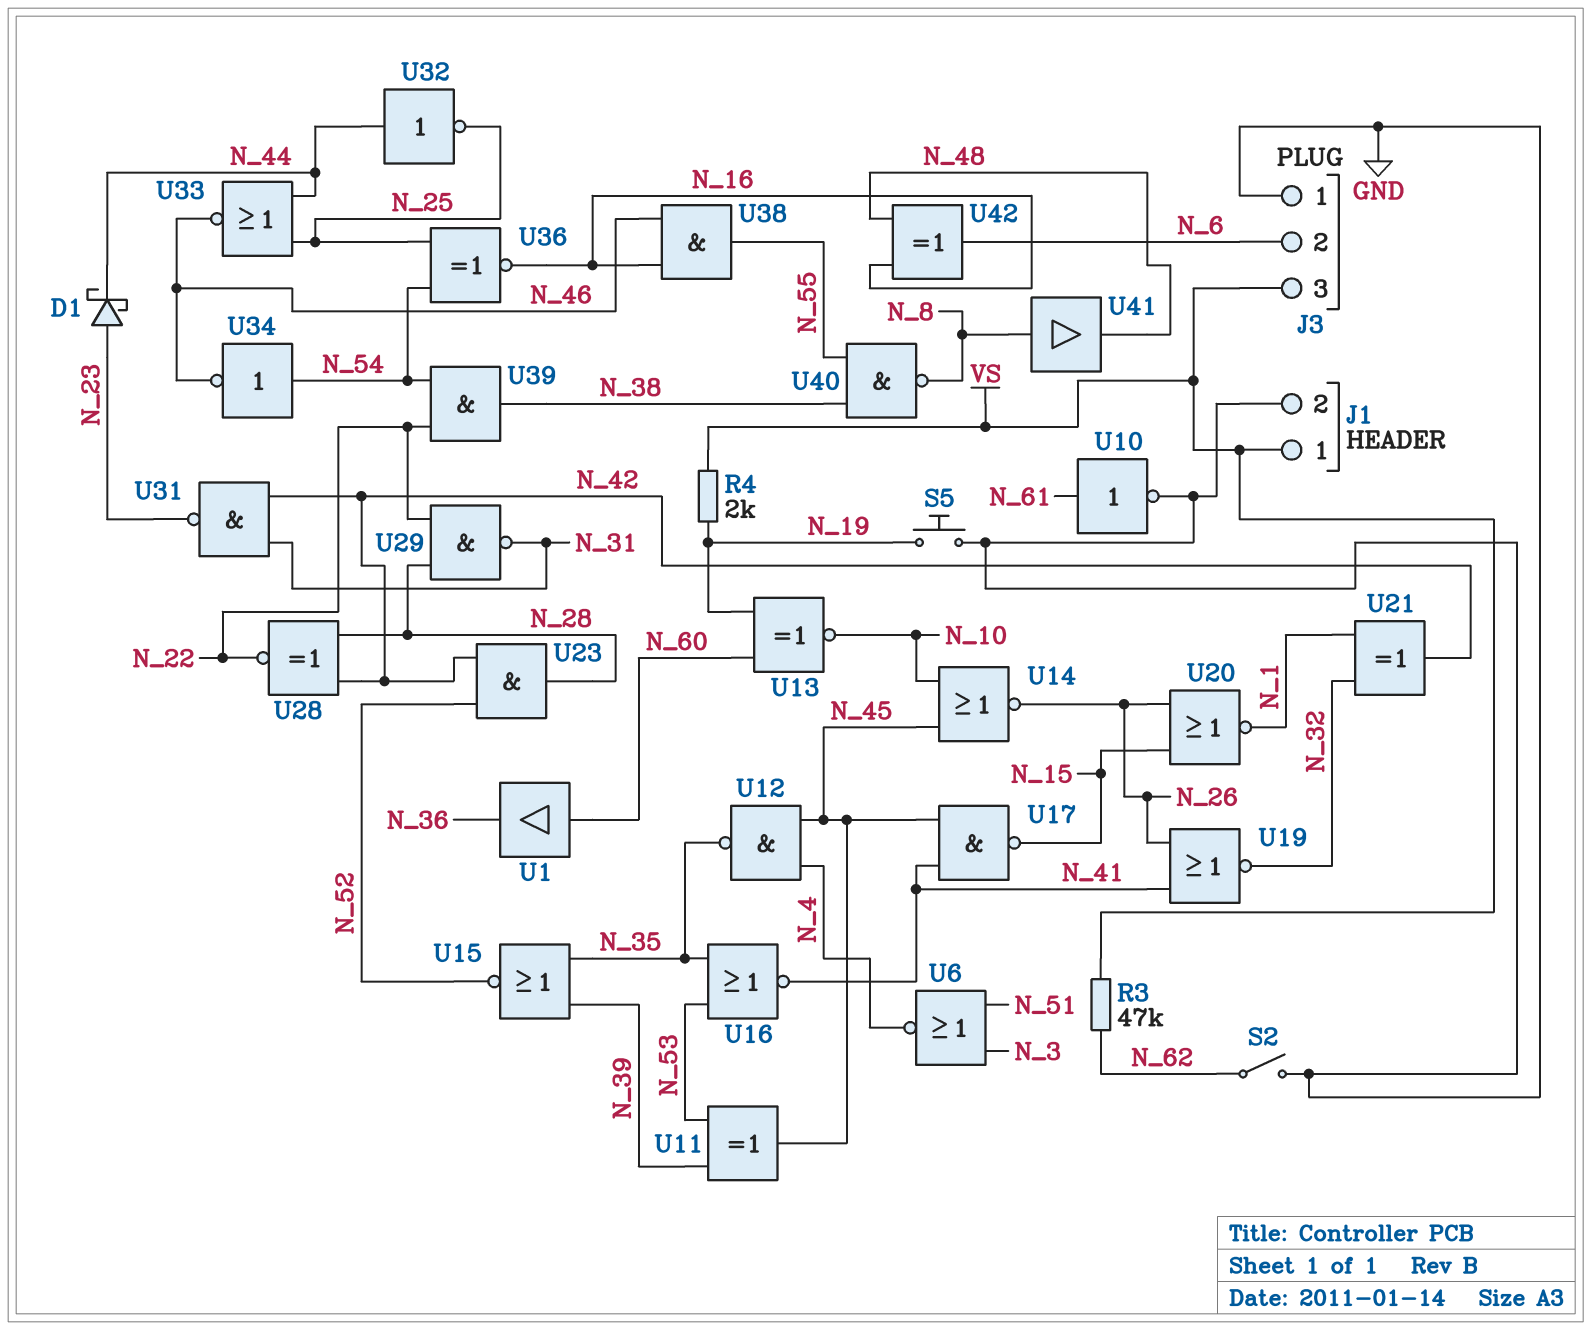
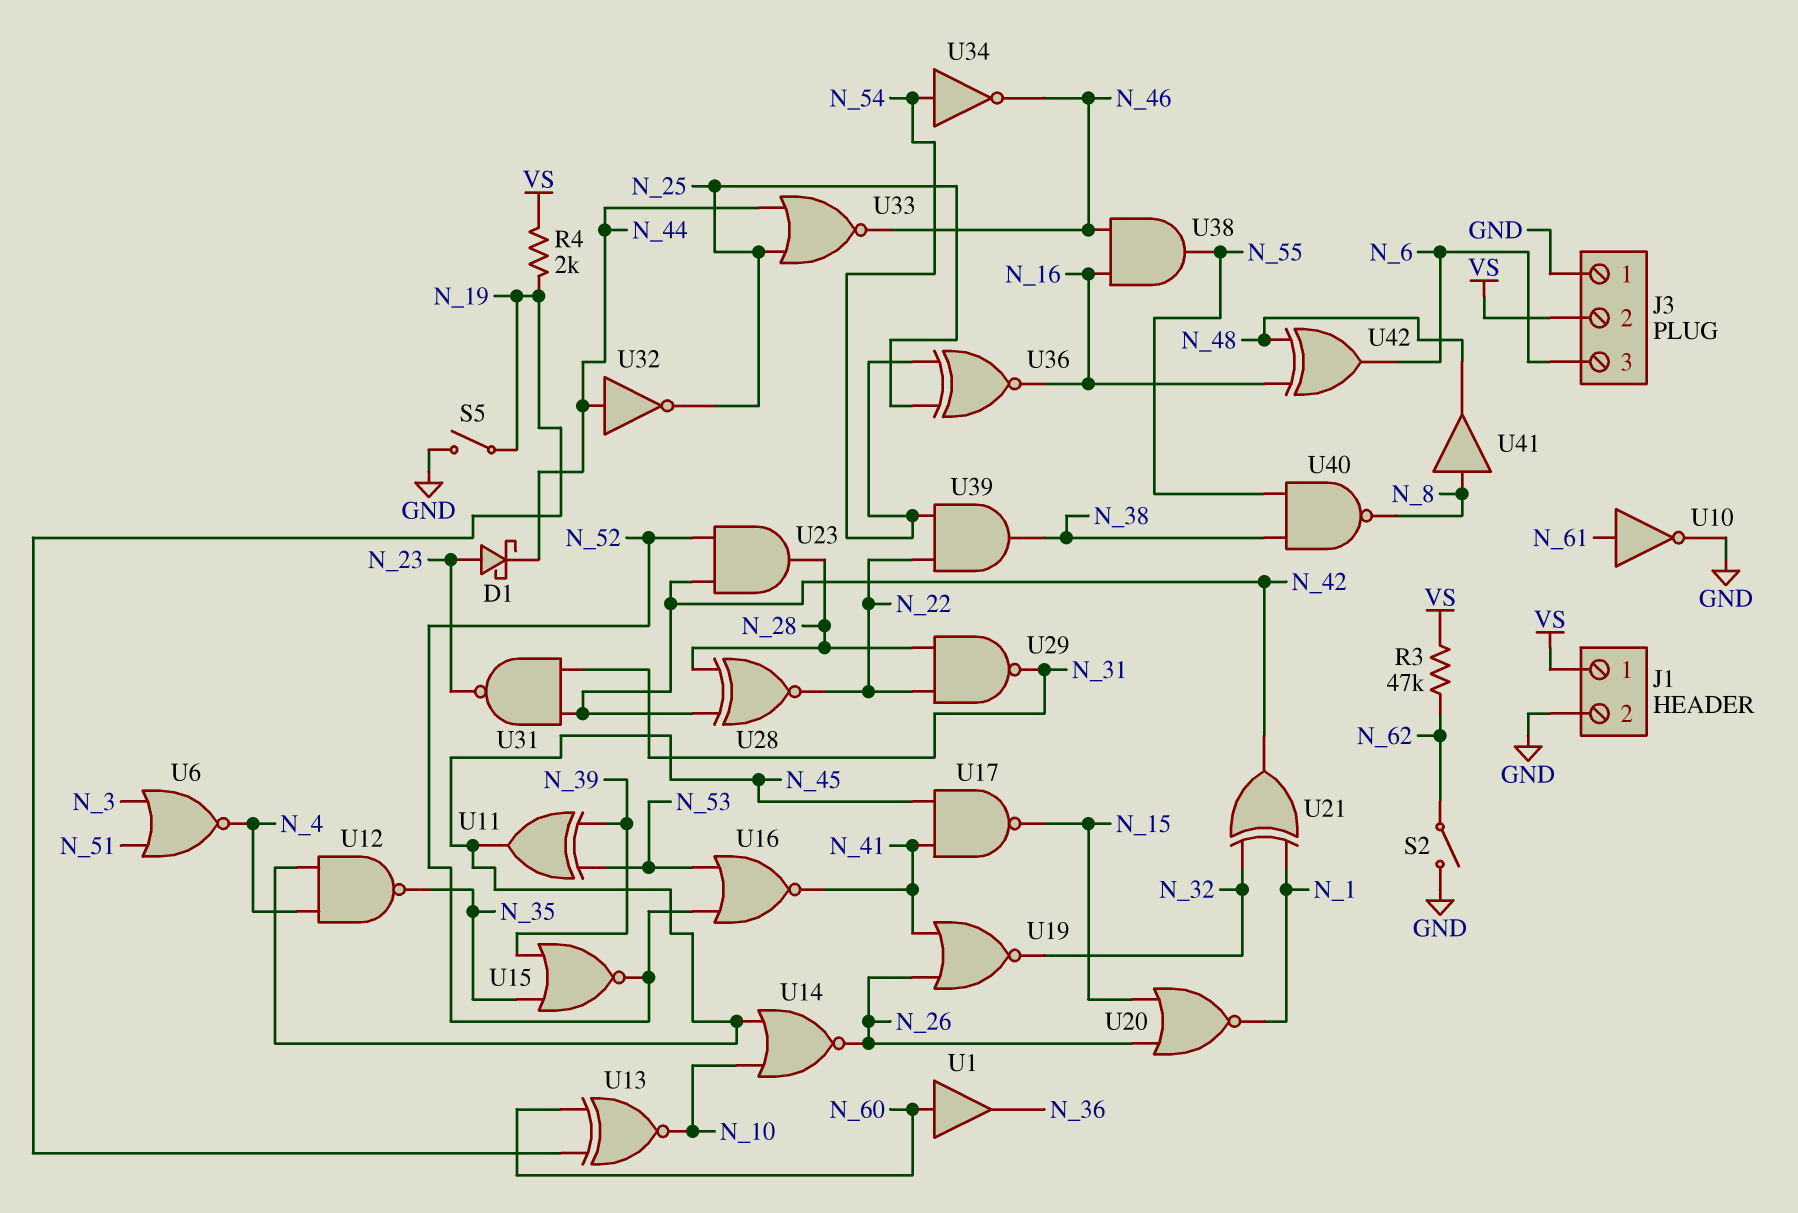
J3 pin 2: N_6 -> VS
J3 pin 3: VS -> N_6
S5: button (GND, N_19) -> switch (GND, N_19)
U16: NOR (in N_35, in N_53, out N_41) -> NOR (in N_52, in N_53, out N_41)

